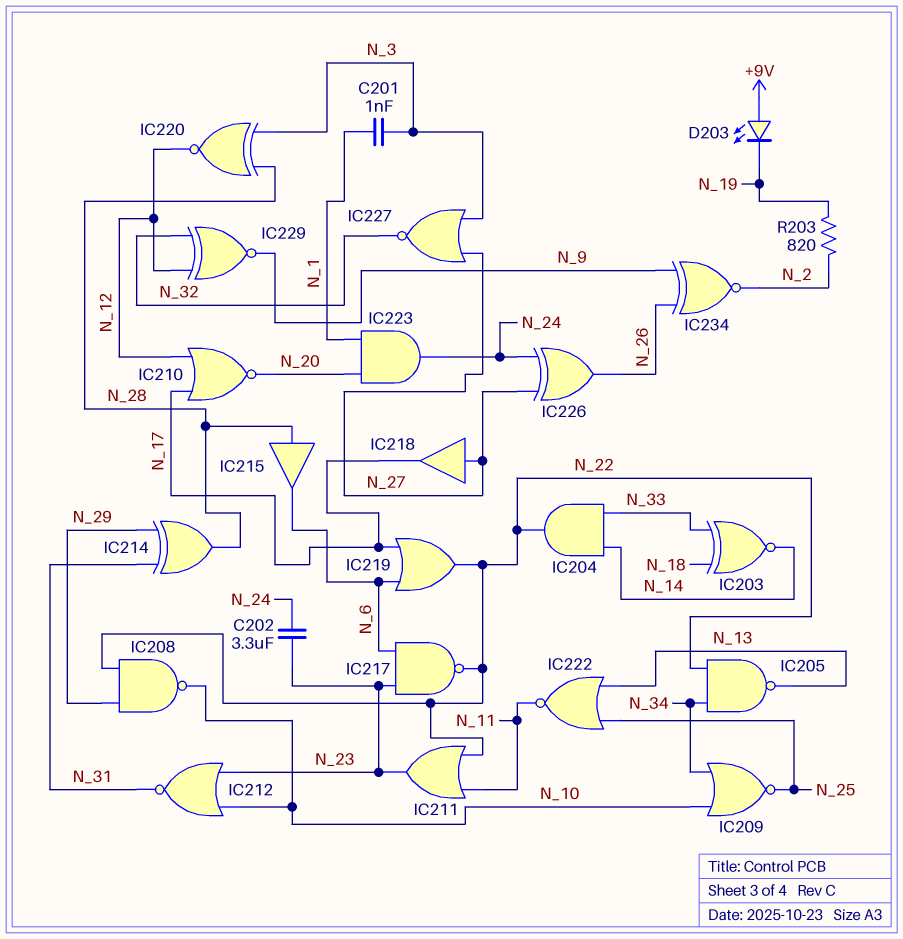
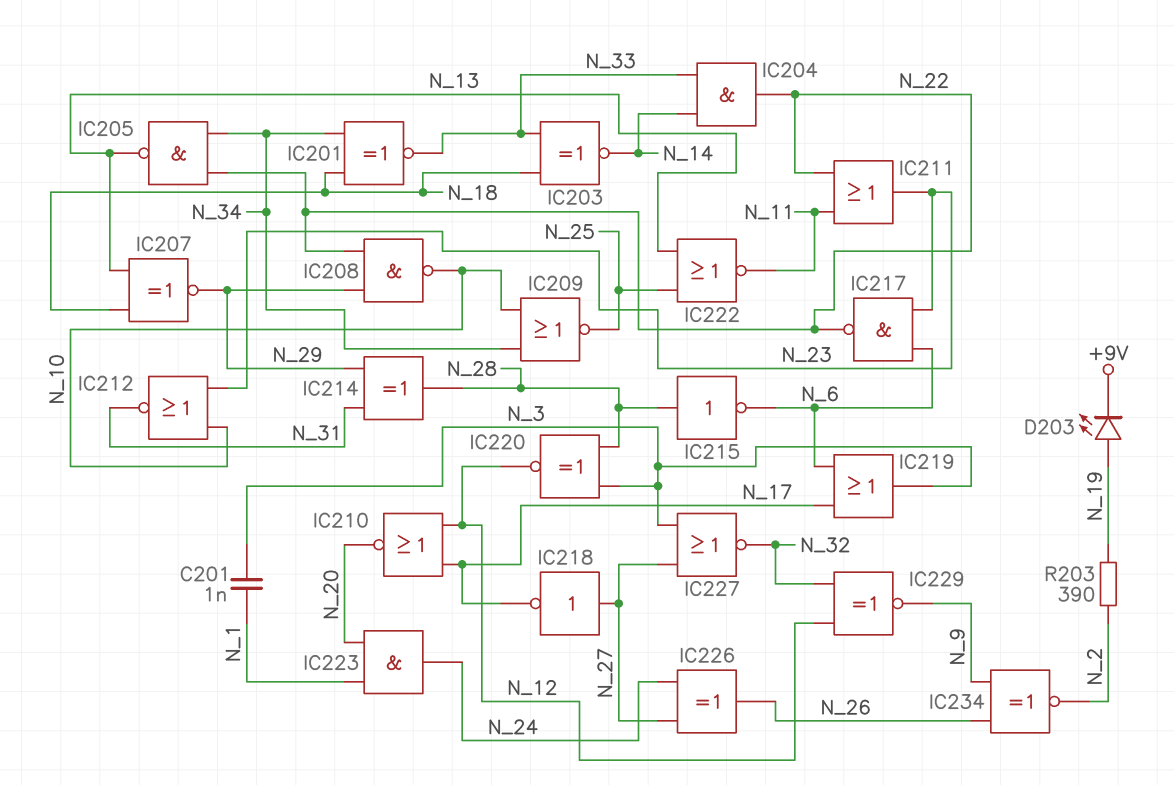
C202: 3.3uF (N_23, N_24) -> none
D203: LED (A +9V, K N_19) -> LED (A N_19, K +9V)
IC201: none -> XNOR (in N_18, in N_34, out N_33)
IC207: none -> XNOR (in N_13, in N_18, out N_29)
IC215: buffer (in N_28, out N_6) -> NOT (in N_28, out N_6)
IC218: buffer (in N_27, out N_17) -> NOT (in N_27, out N_17)
IC219: OR (in N_6, in N_17, out N_22) -> OR (in N_6, in N_17, out N_3)
R203: 820 (N_2, N_19) -> 390 (N_2, N_19)

